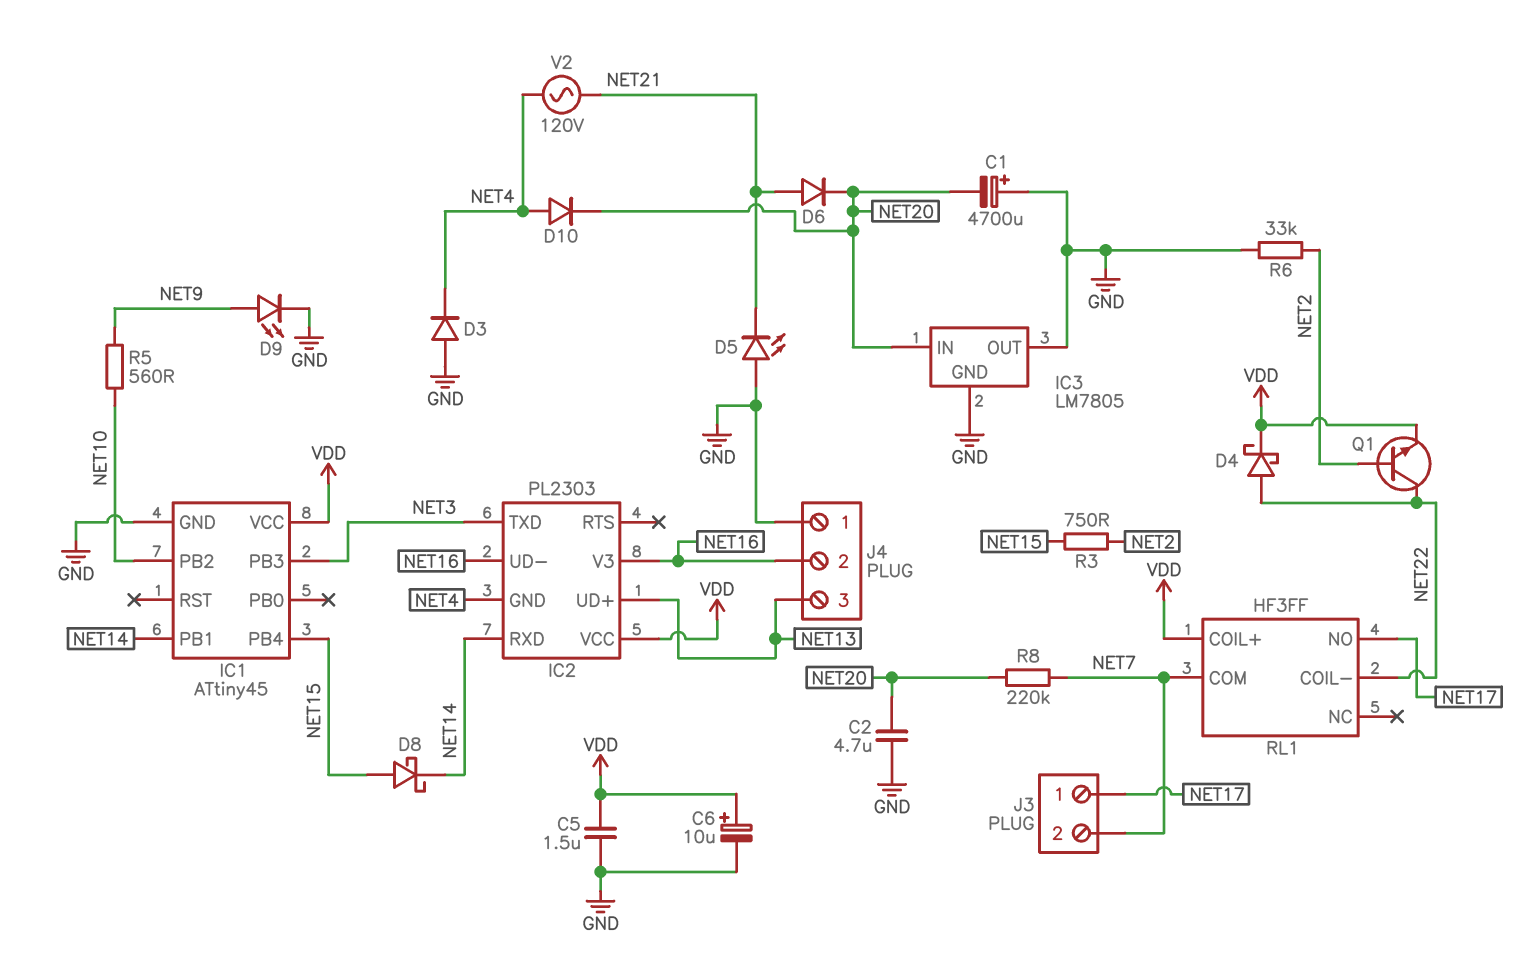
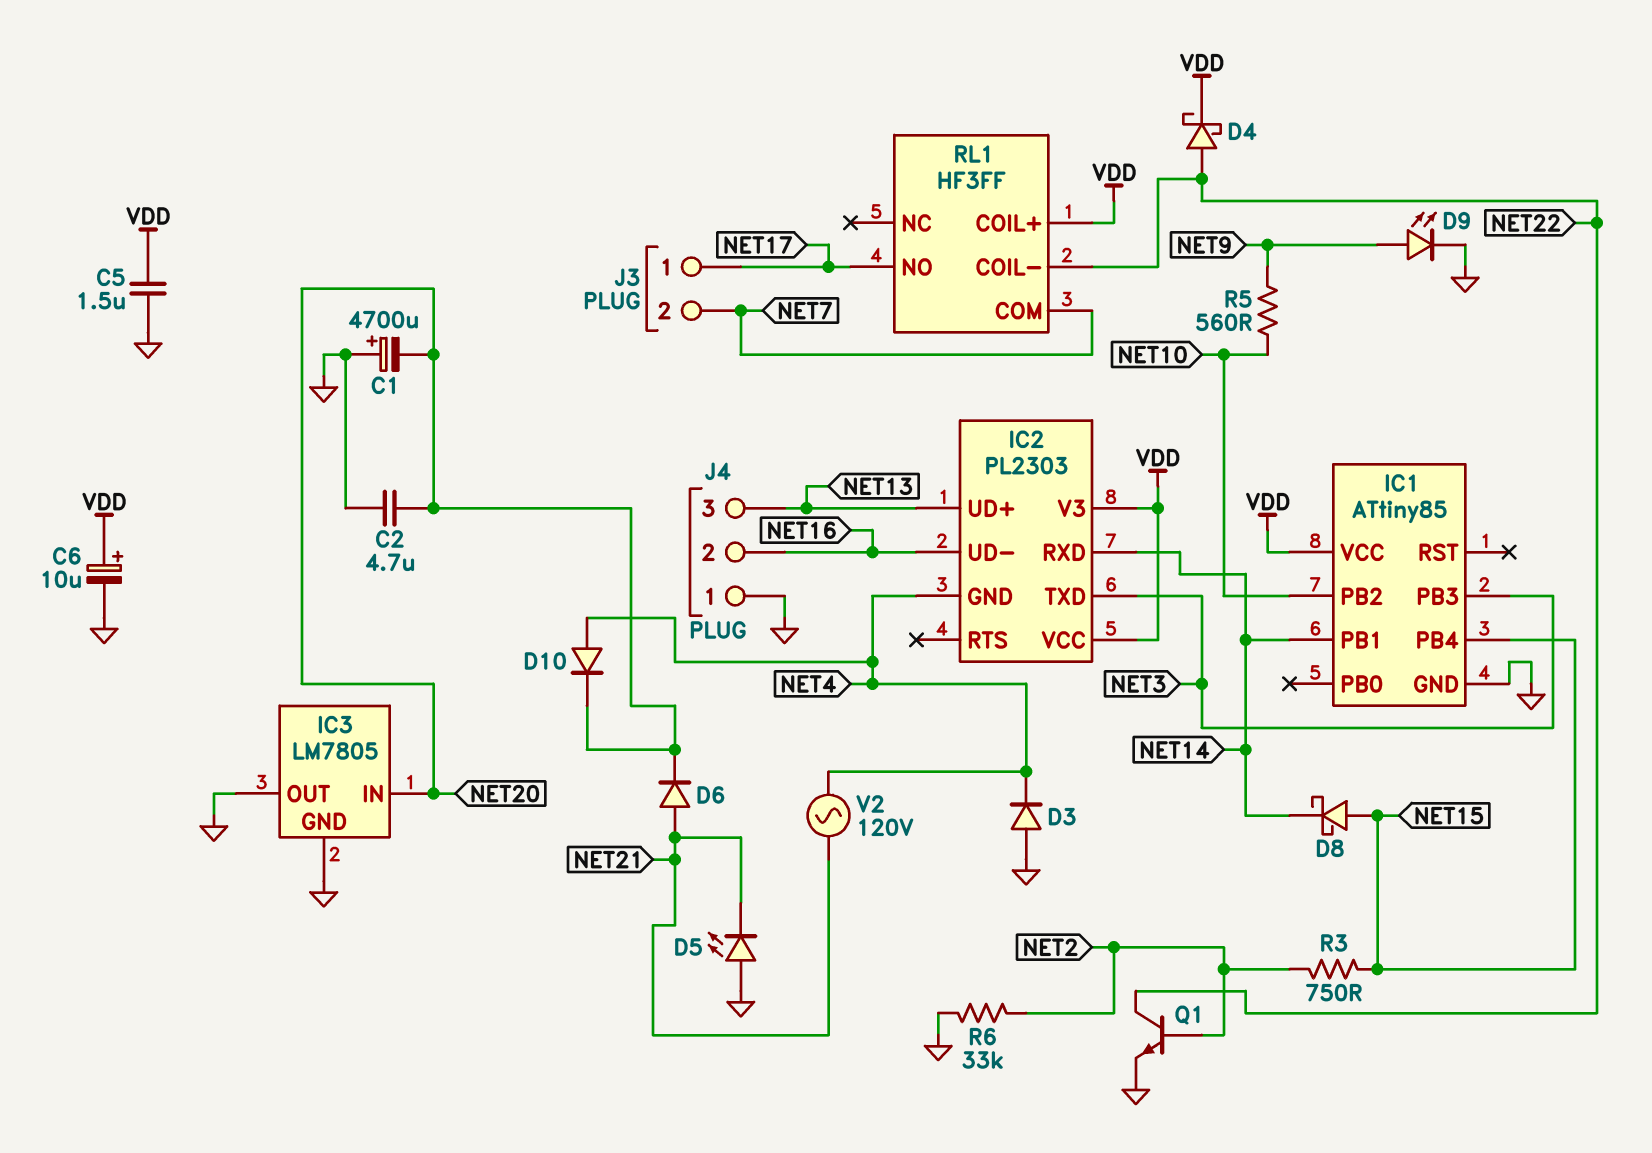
IC1: ATtiny45 -> ATtiny85
IC2 pin V3: NET16 -> VDD
Q1: NPN (B NET2, C NET22, E VDD) -> NPN (B NET2, C NET22, E GND)
R8: 220k (NET7, NET20) -> none

